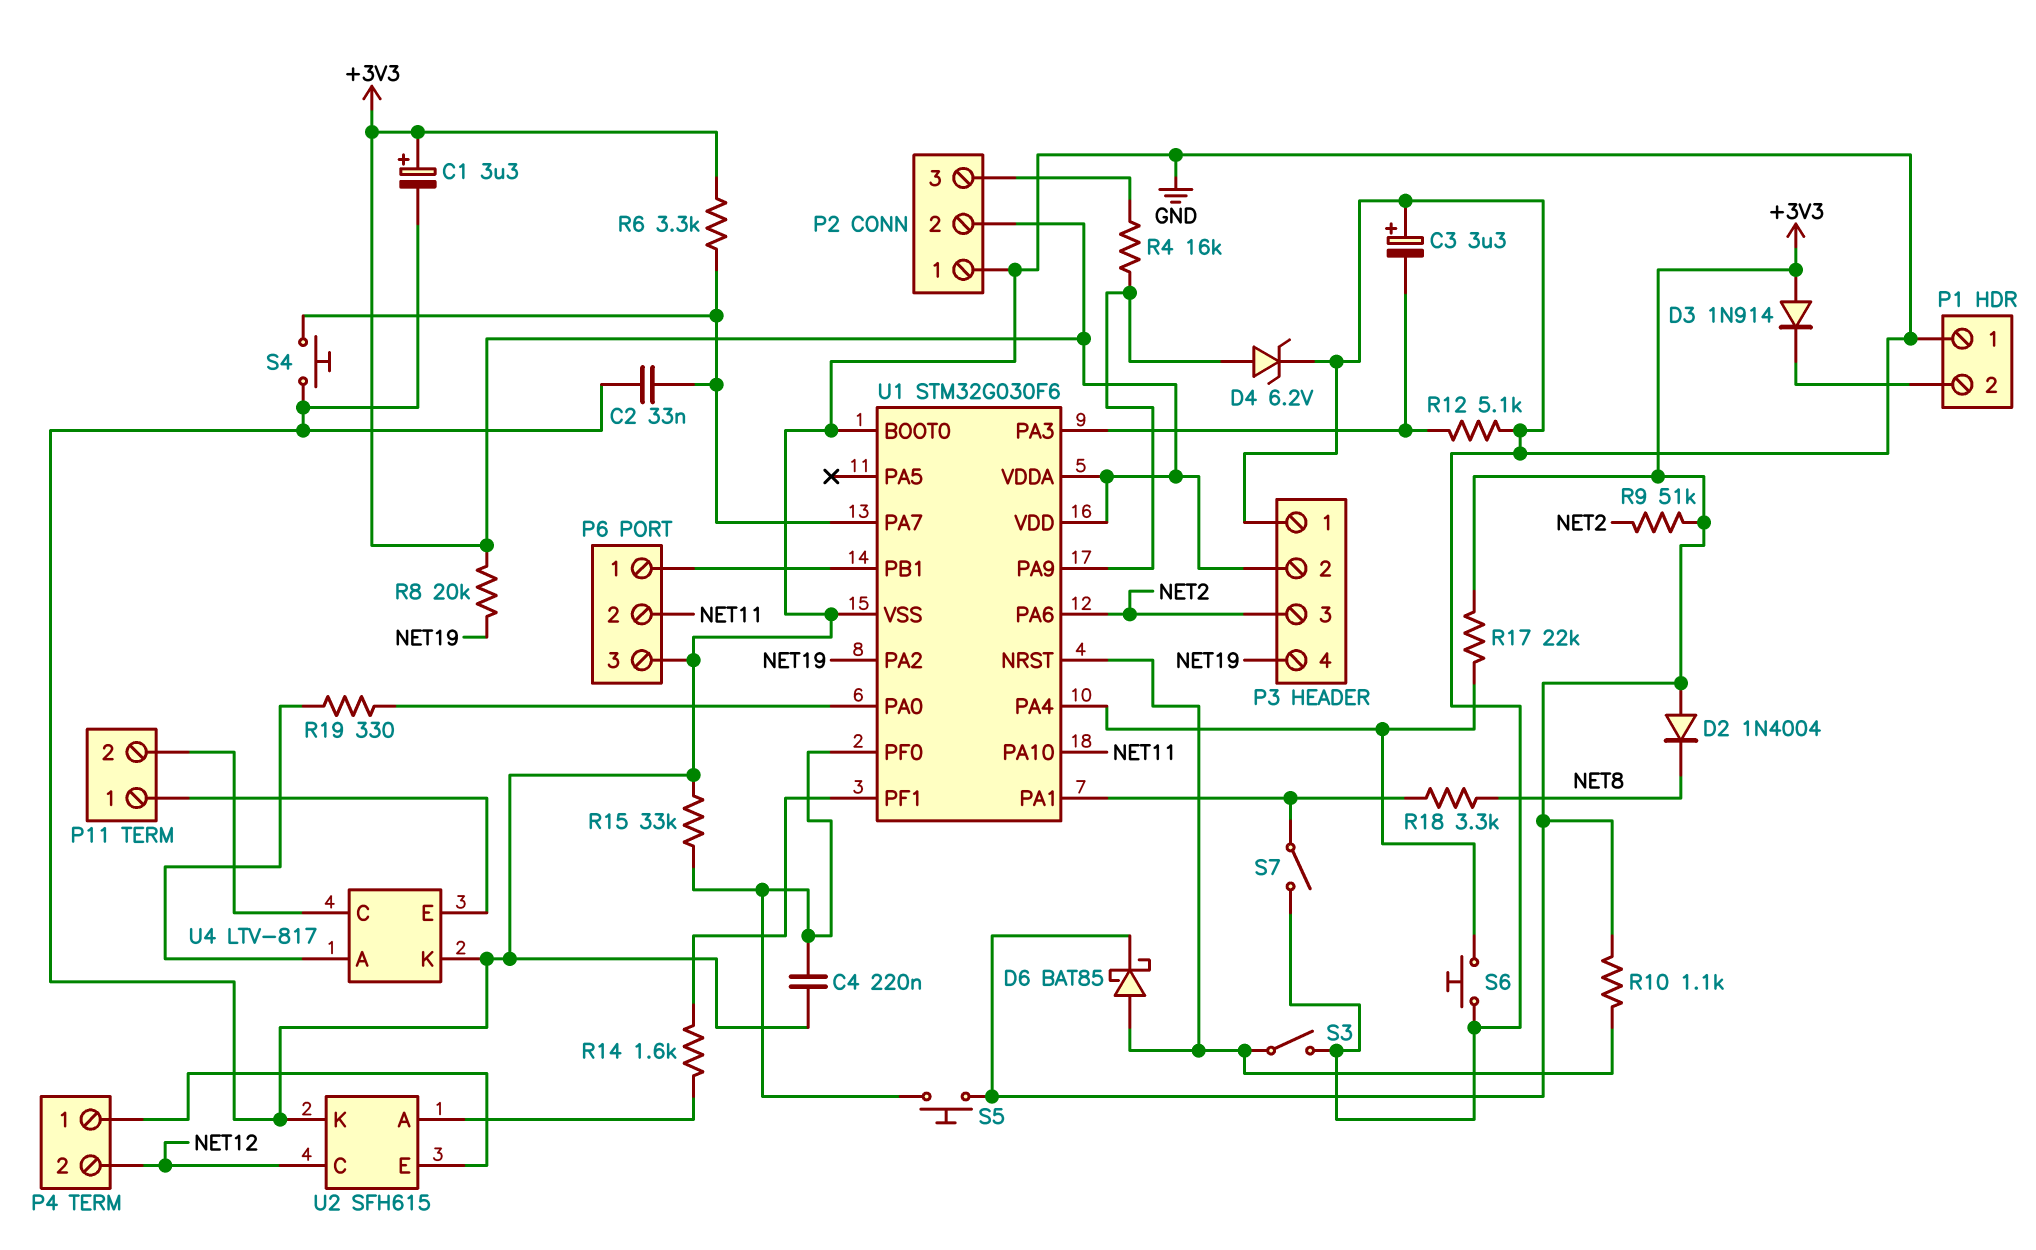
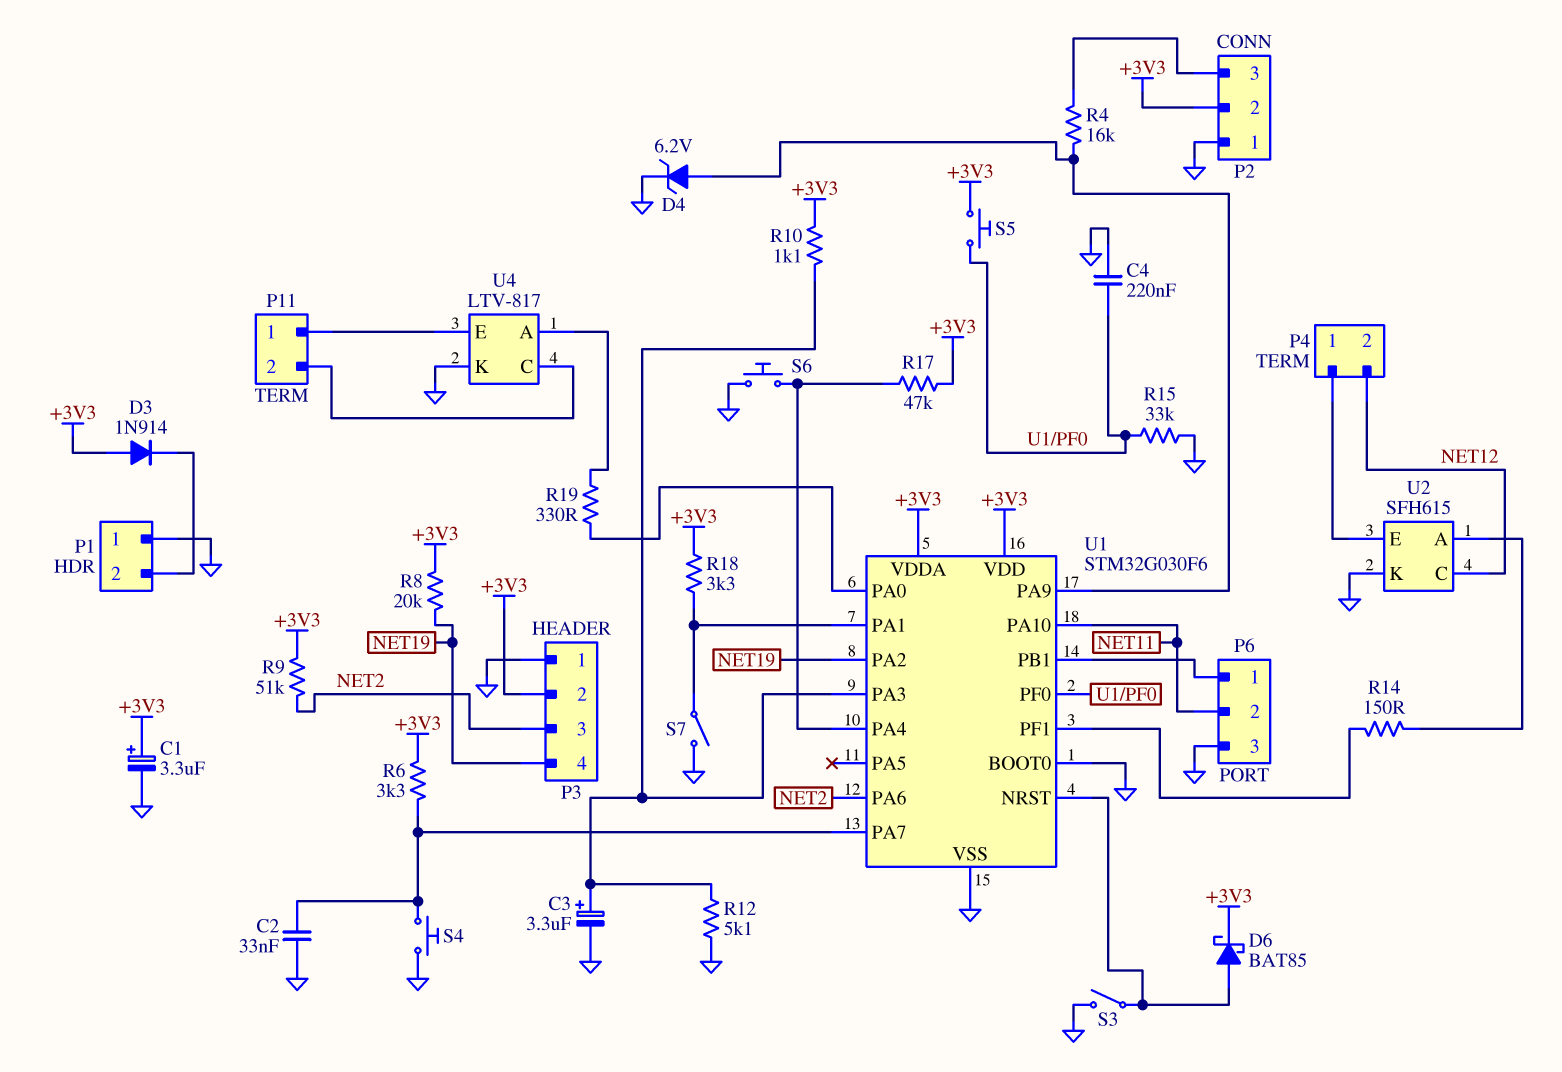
C3: 3.3uF (plus GND, minus U1/PA3) -> 3.3uF (plus U1/PA3, minus GND)
D2: diode 1N4004 (A +3V3, K NET8) -> none
R10: 1.1k (+3V3, U1/NRST) -> 1.1k (+3V3, U1/PA3)
R14: 1.6k (U1/PF1, U2/A) -> 150 (U1/PF1, U2/A)
R17: 22k (+3V3, U1/PA4) -> 47k (+3V3, U1/PA4)
R18: 3.3k (NET8, U1/PA1) -> 3.3k (+3V3, U1/PA1)

